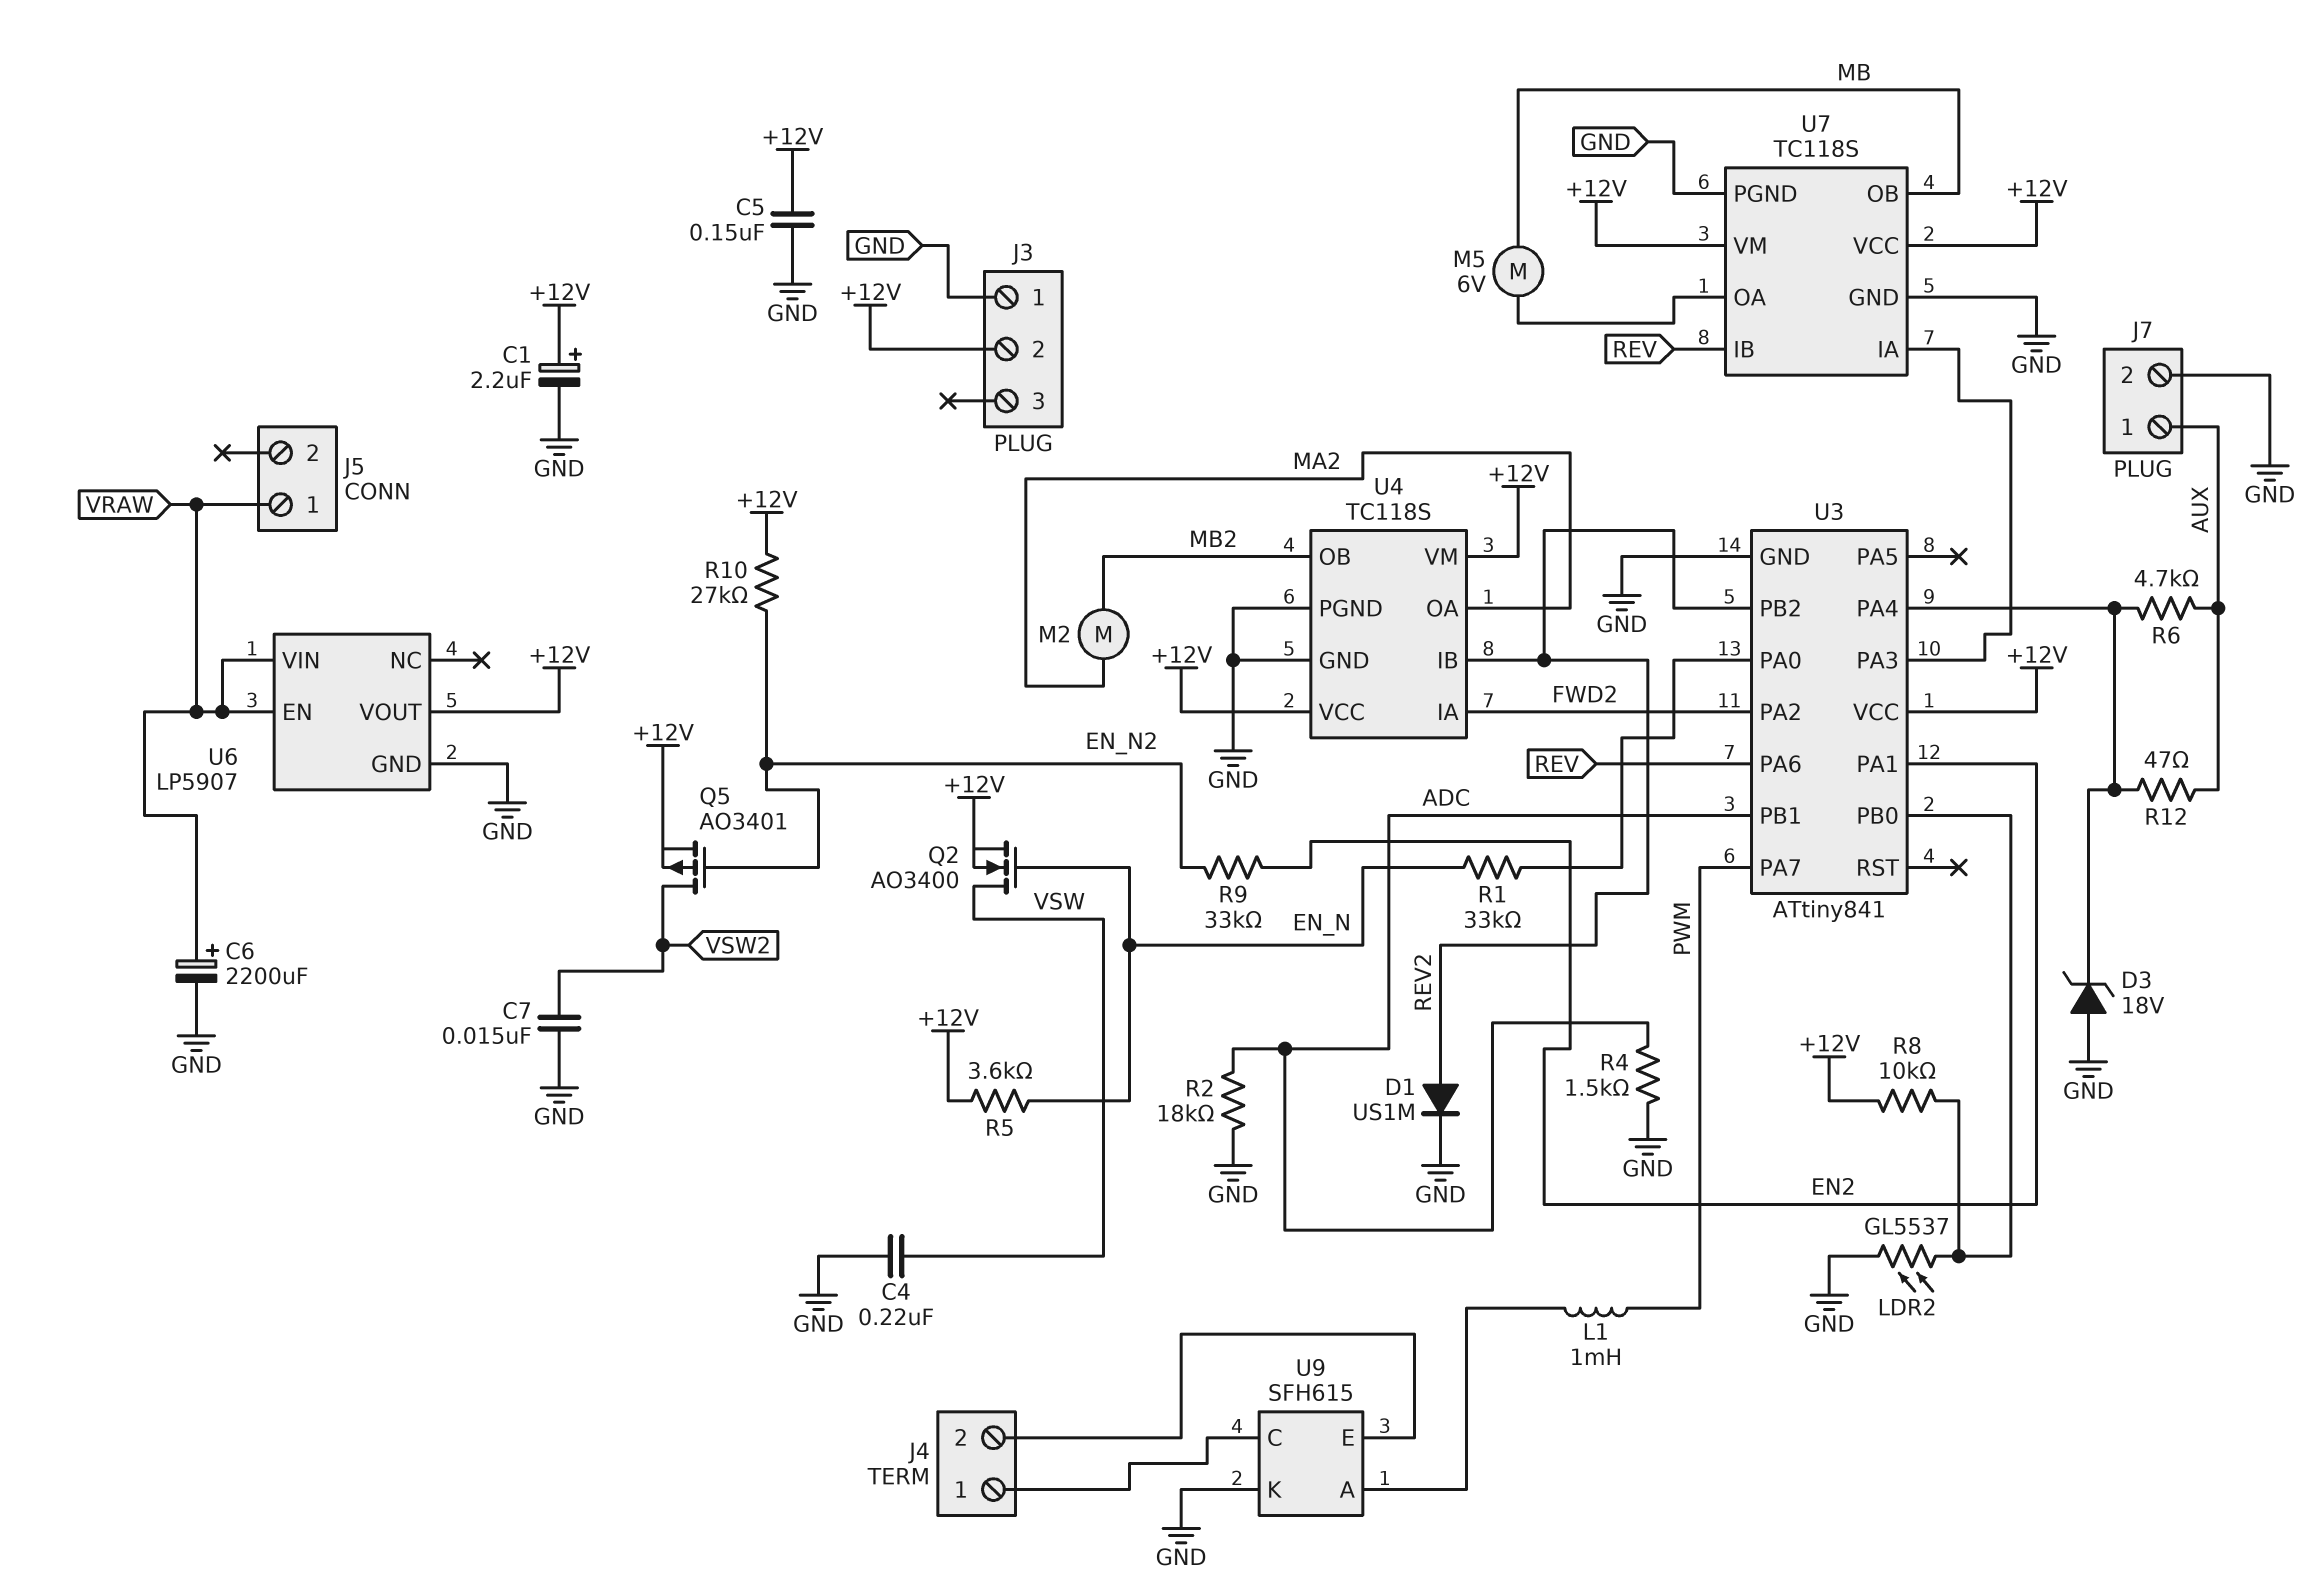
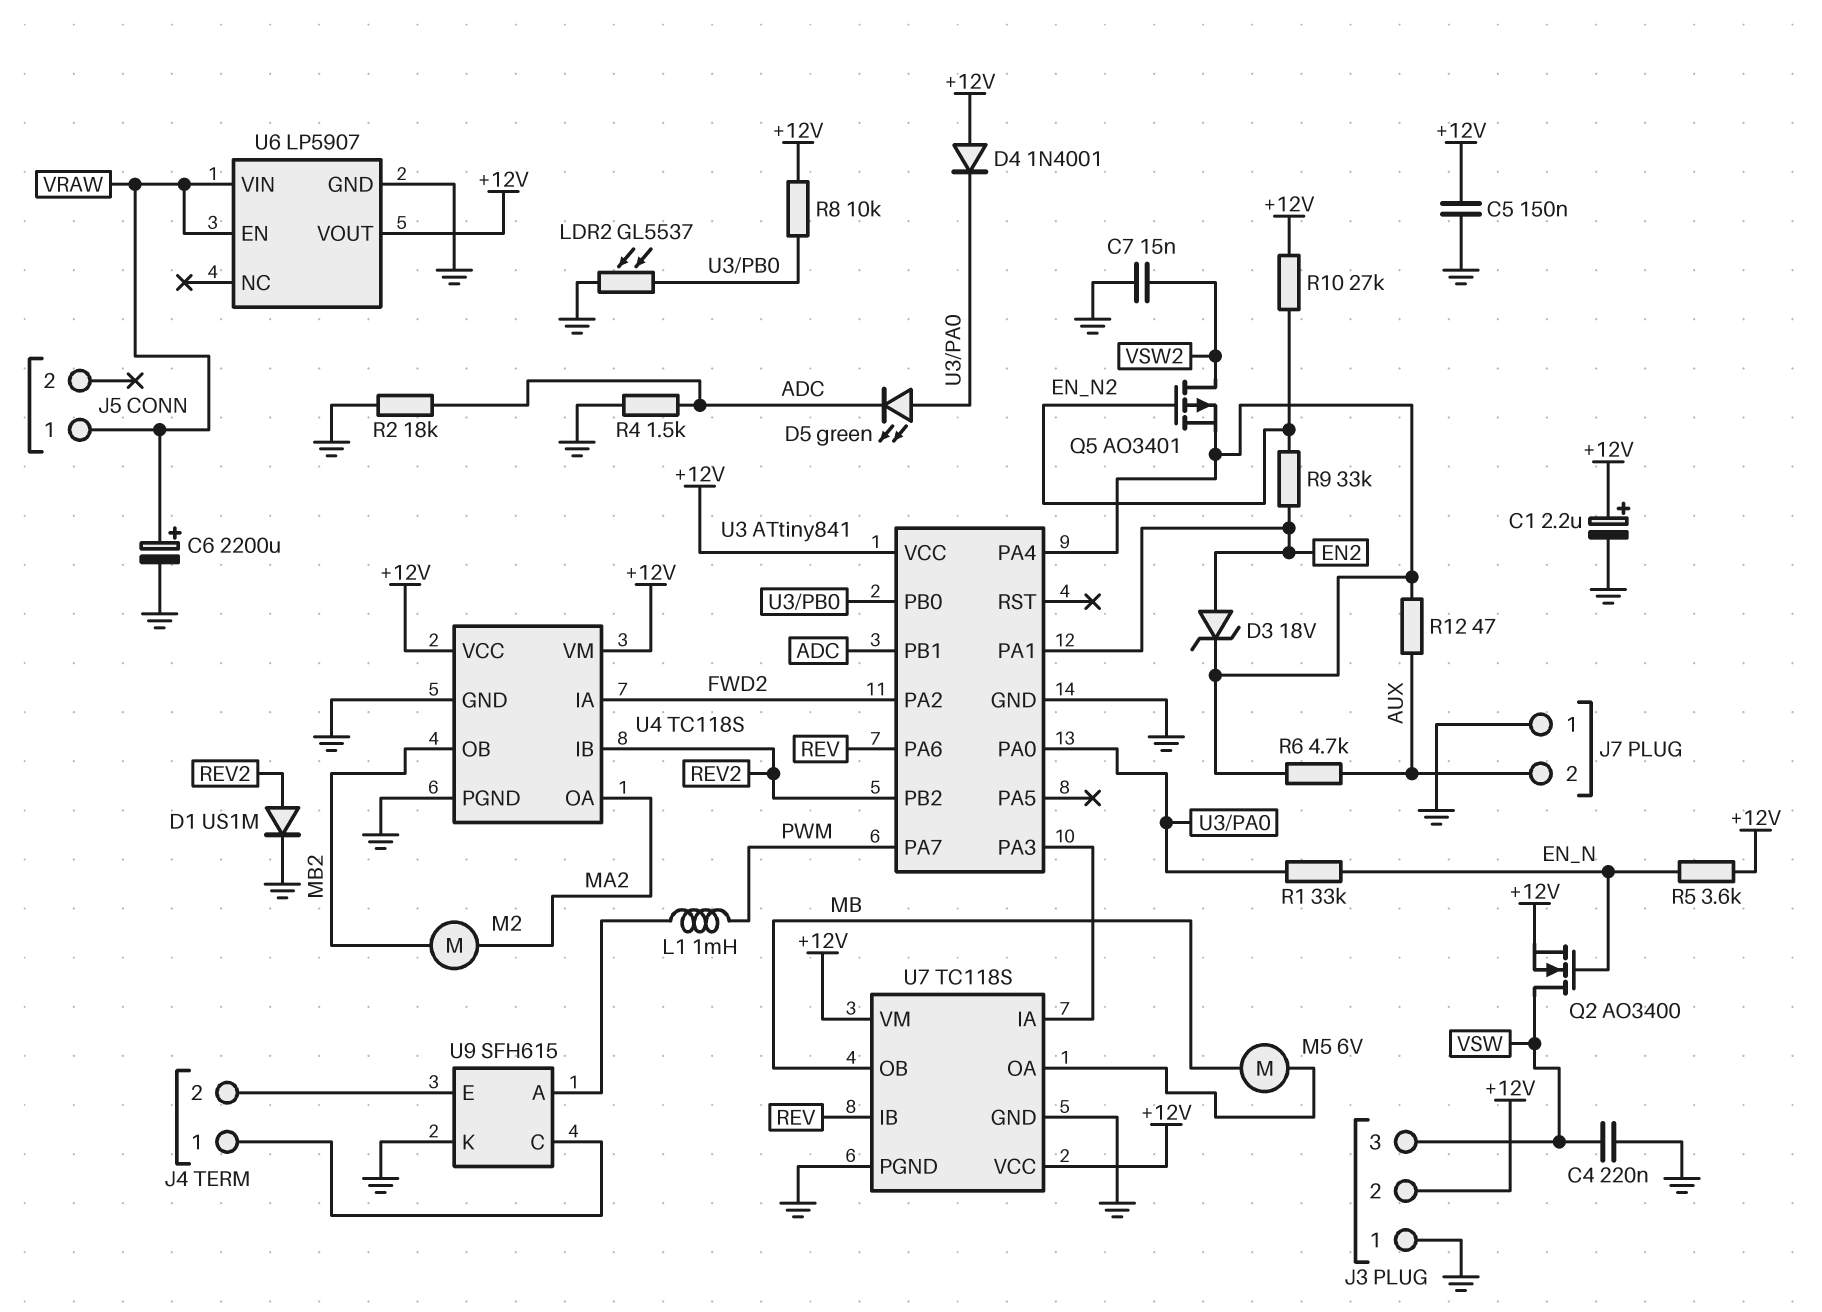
D3: zener 18V (A GND, K U3/PA4) -> zener 18V (A EN2, K U3/PA4)
D4: none -> diode 1N4001 (A +12V, K U3/PA0)
D5: none -> LED green (A U3/PA0, K ADC)
J3 pin 3: none -> VSW
J7 pin 1: AUX -> GND
J7 pin 2: GND -> AUX
Q5: PMOS AO3401 (G EN_N2, D VSW2, S +12V) -> PMOS AO3401 (G EN_N2, D VSW2, S U3/PA4)

